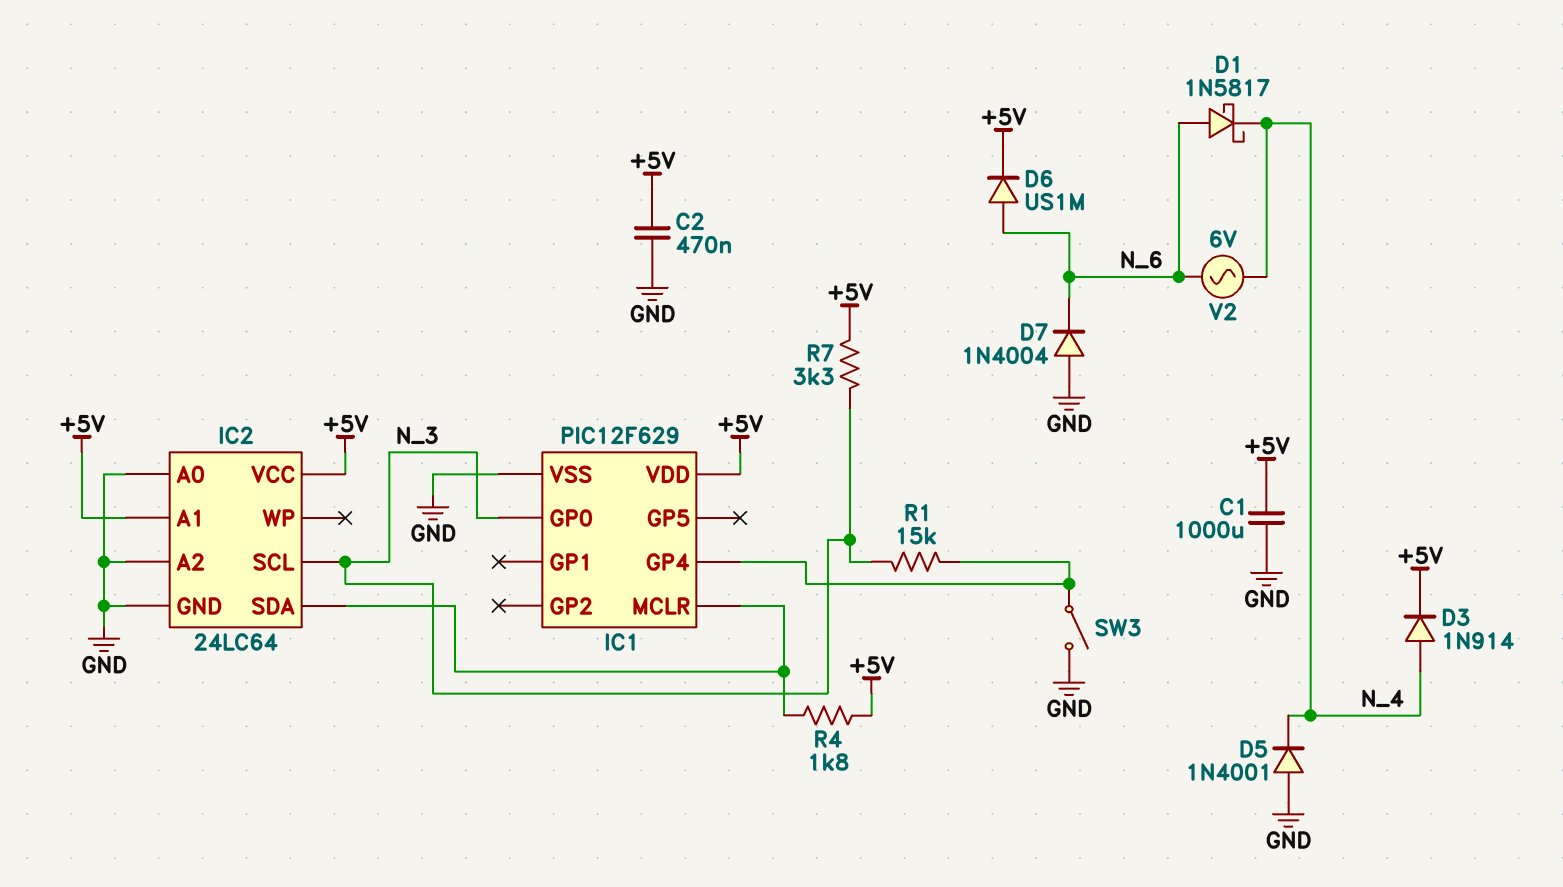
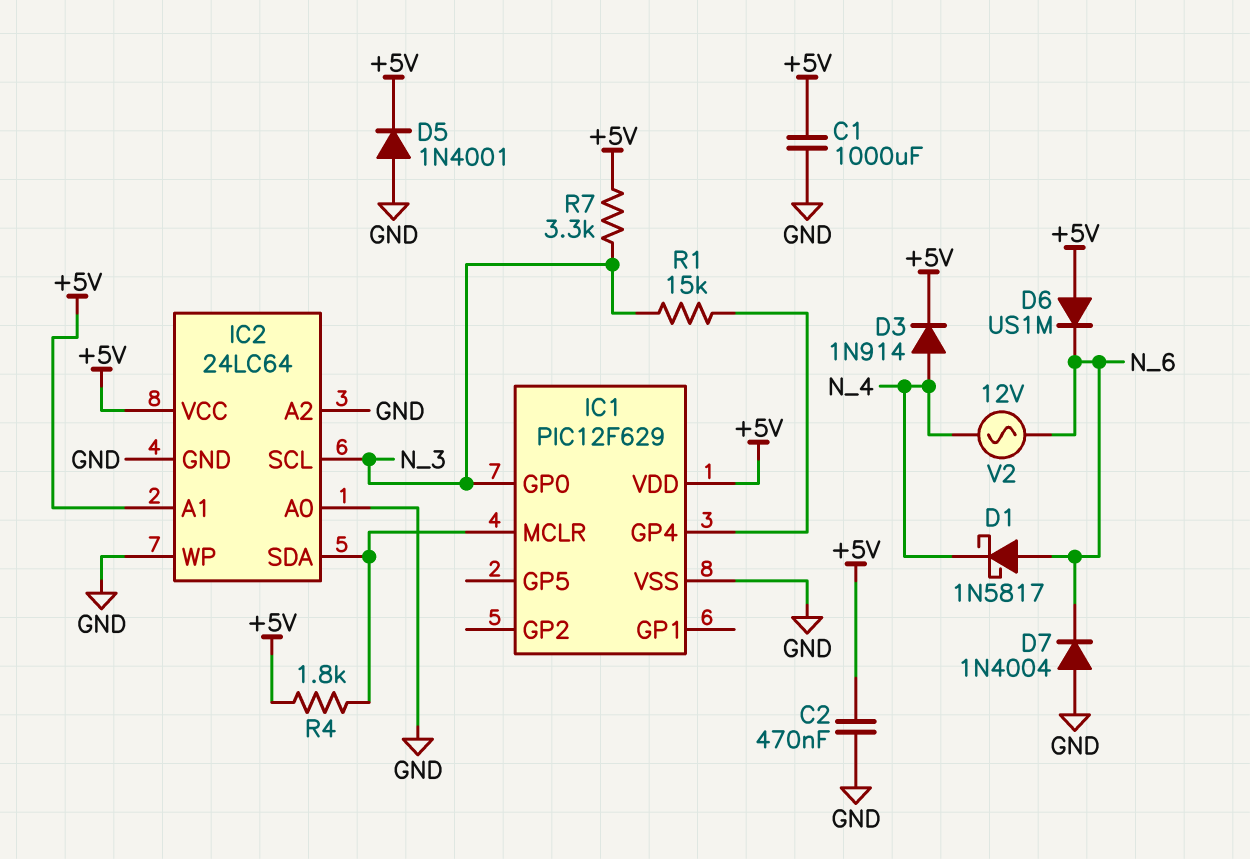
D5: diode 1N4001 (A GND, K N_4) -> diode 1N4001 (A GND, K +5V)
D6: diode US1M (A N_6, K +5V) -> diode US1M (A +5V, K N_6)
IC2 pin WP: none -> GND
SW3: switch (GND, IC1/GP4) -> none
V2: AC 6V (N_4, N_6) -> AC 12V (N_4, N_6)

